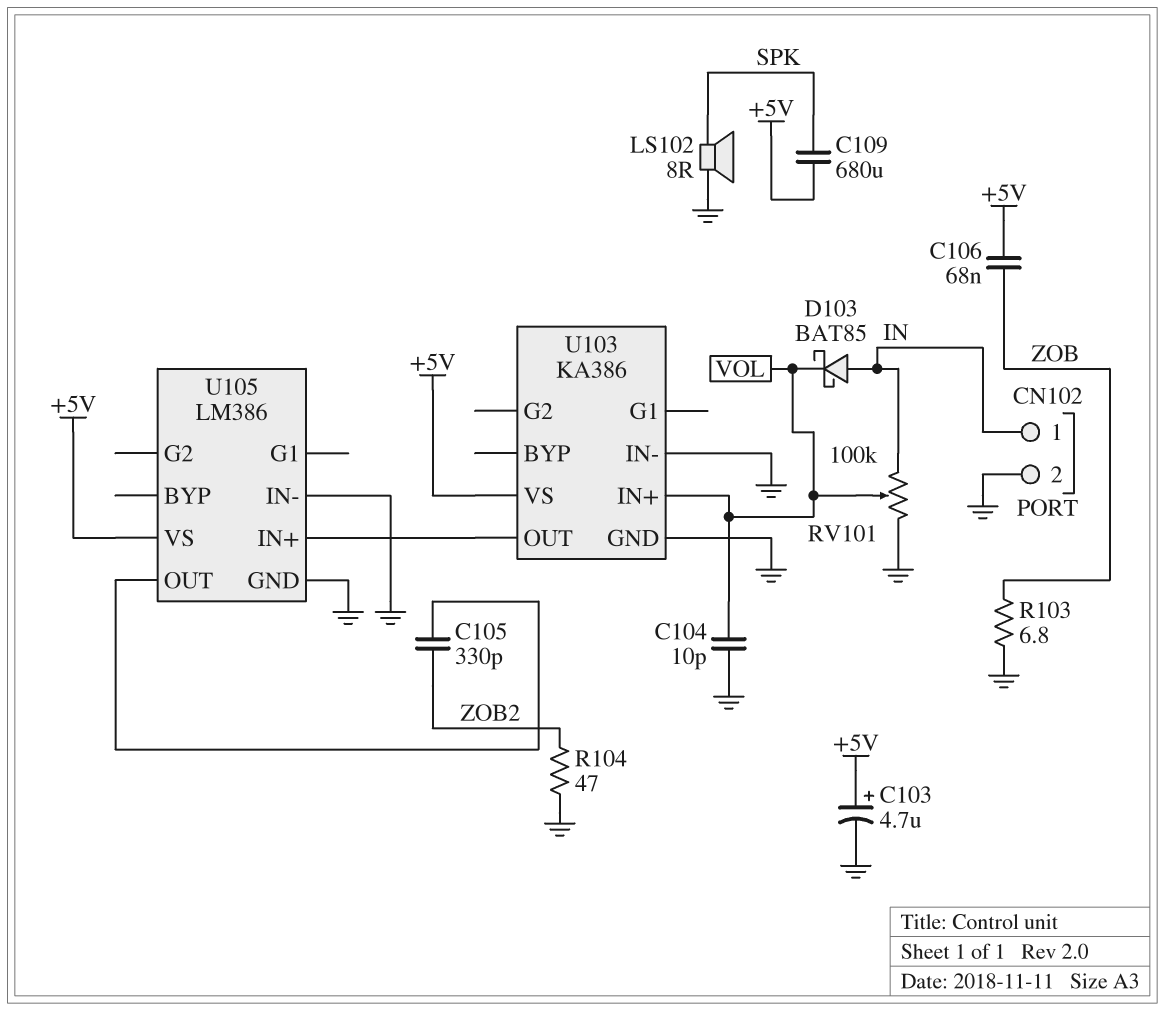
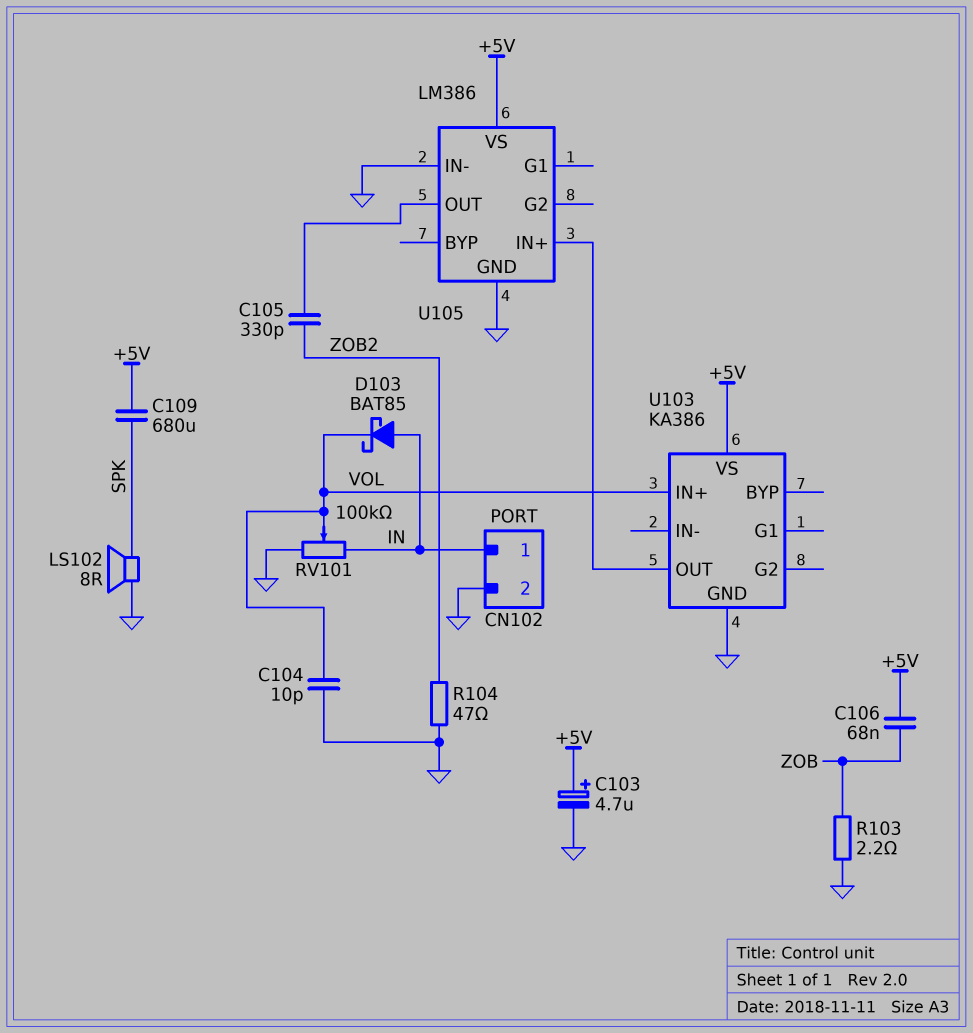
R103: 6.8 (GND, ZOB) -> 2.2 (GND, ZOB)
U103 pin IN-: GND -> none

